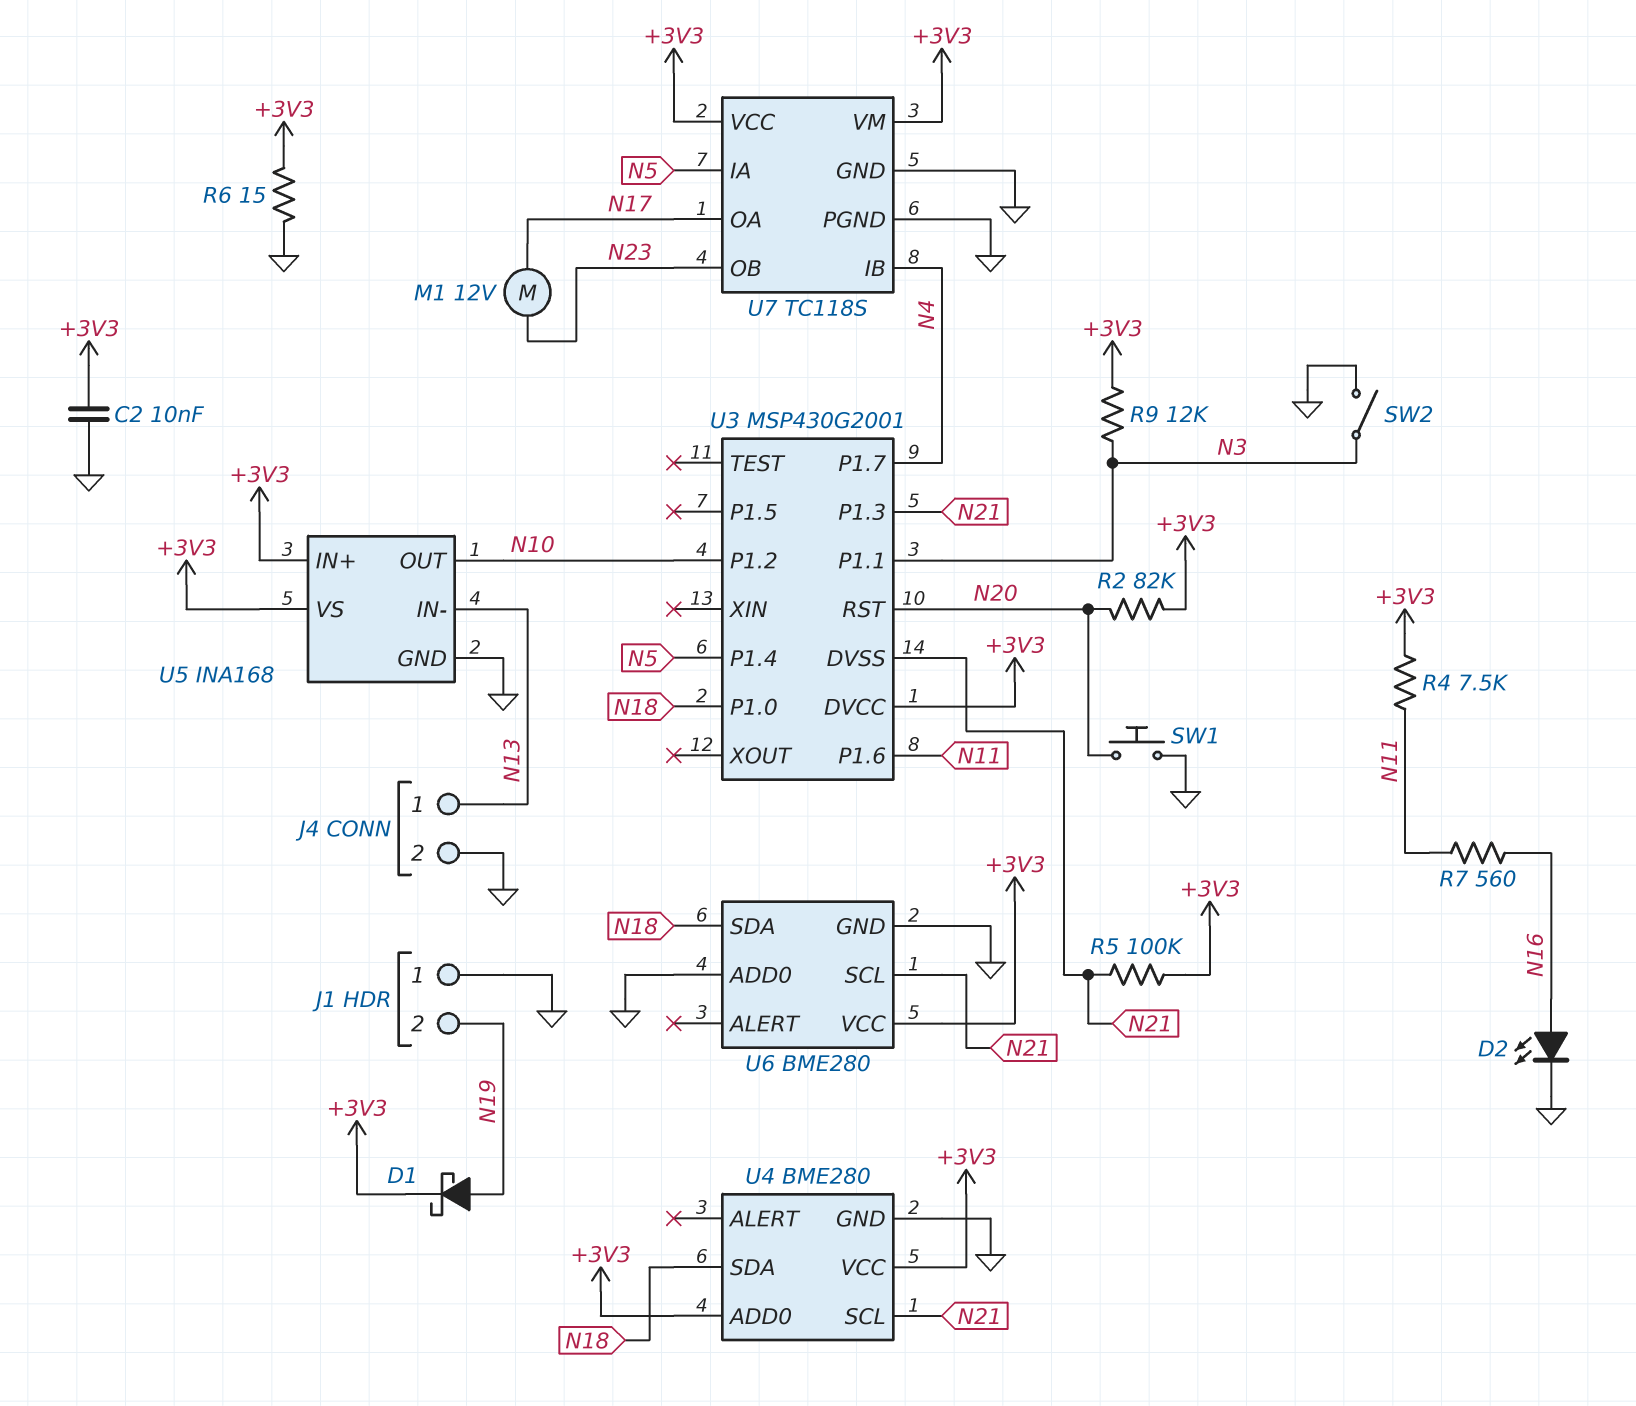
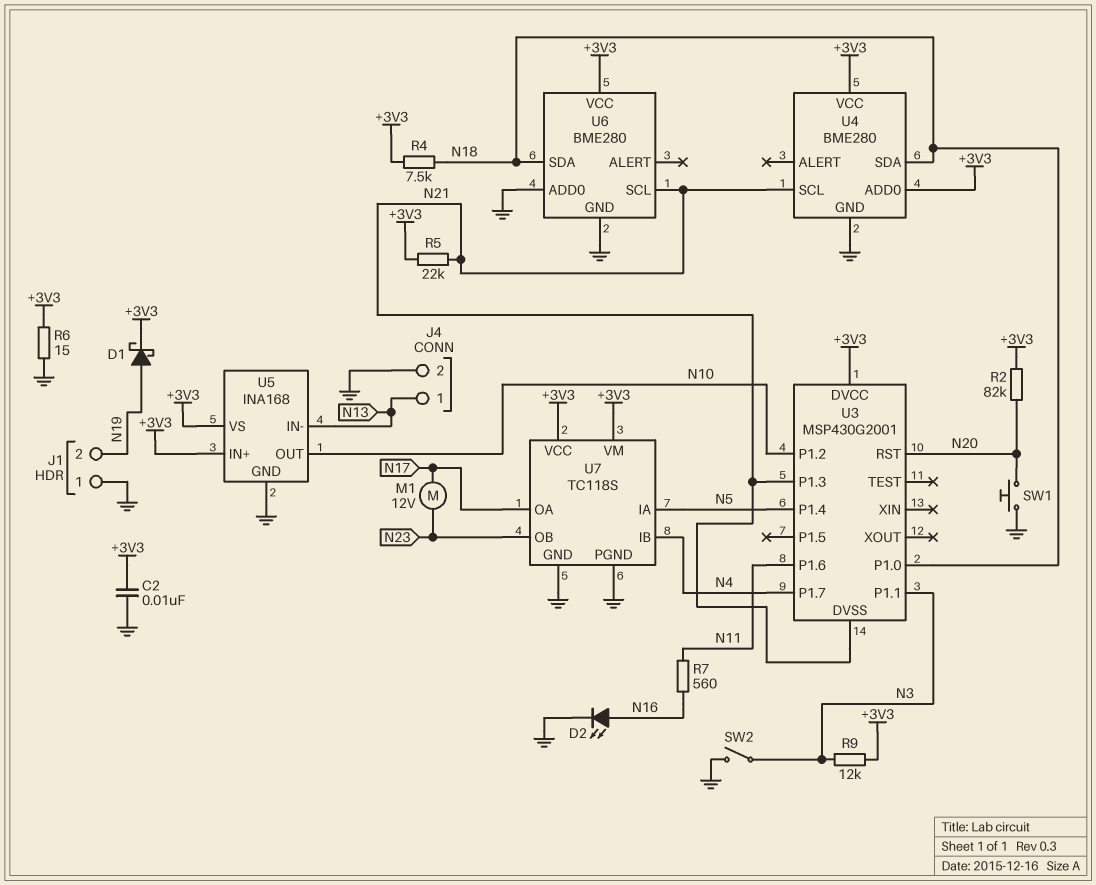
R4: 7.5k (+3V3, N11) -> 7.5k (+3V3, N18)
R5: 100k (+3V3, N21) -> 22k (+3V3, N21)

